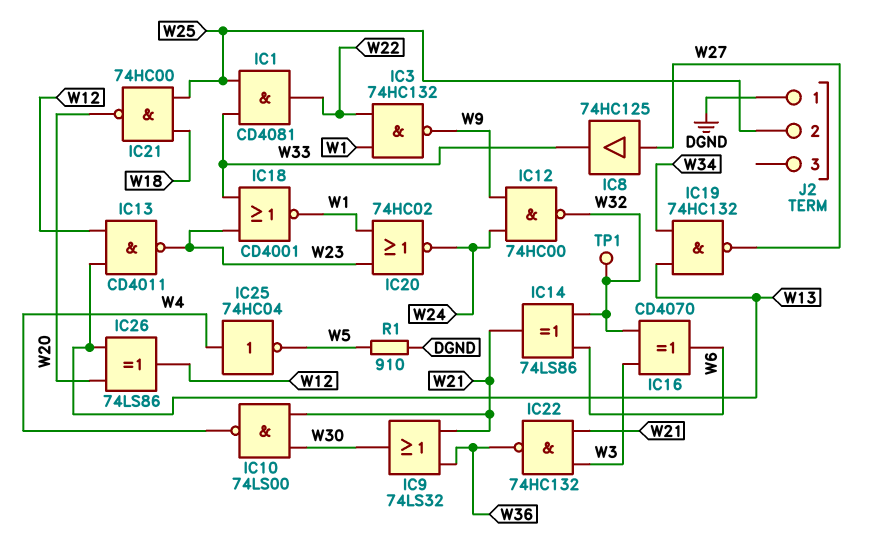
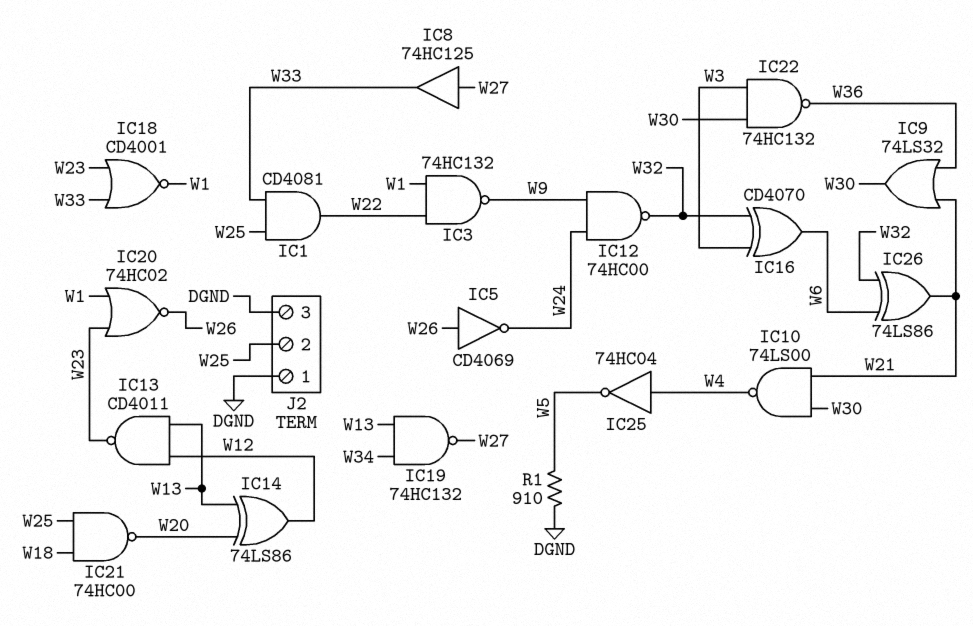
IC5: none -> NOT CD4069 (in W26, out W24)
IC14: XOR 74LS86 (in W6, in W32, out W21) -> XOR 74LS86 (in W13, in W20, out W12)
IC20: NOR 74HC02 (in W1, in W23, out W24) -> NOR 74HC02 (in W1, in W23, out W26)
IC22: NAND 74HC132 (in W3, in W21, out W36) -> NAND 74HC132 (in W3, in W30, out W36)
IC26: XOR 74LS86 (in W13, in W20, out W12) -> XOR 74LS86 (in W6, in W32, out W21)
J2 pin 3: none -> DGND
TP1: test point (W32) -> none

